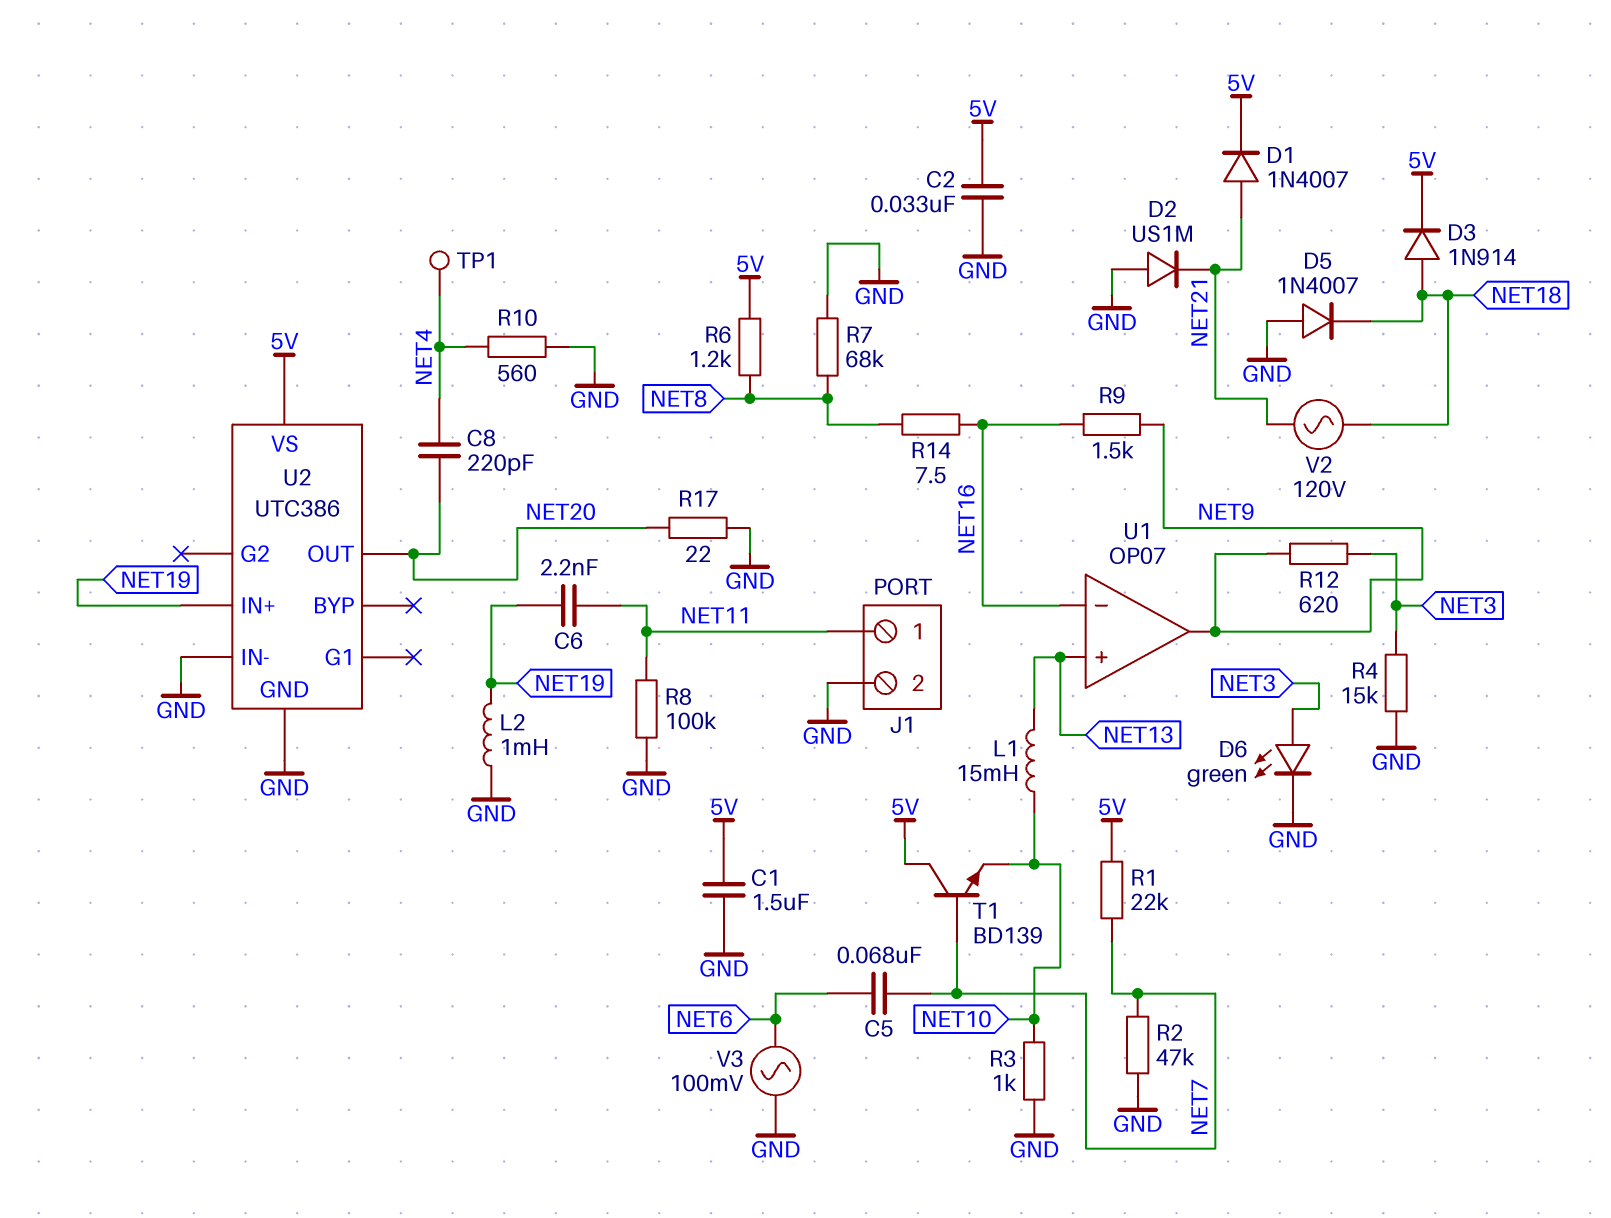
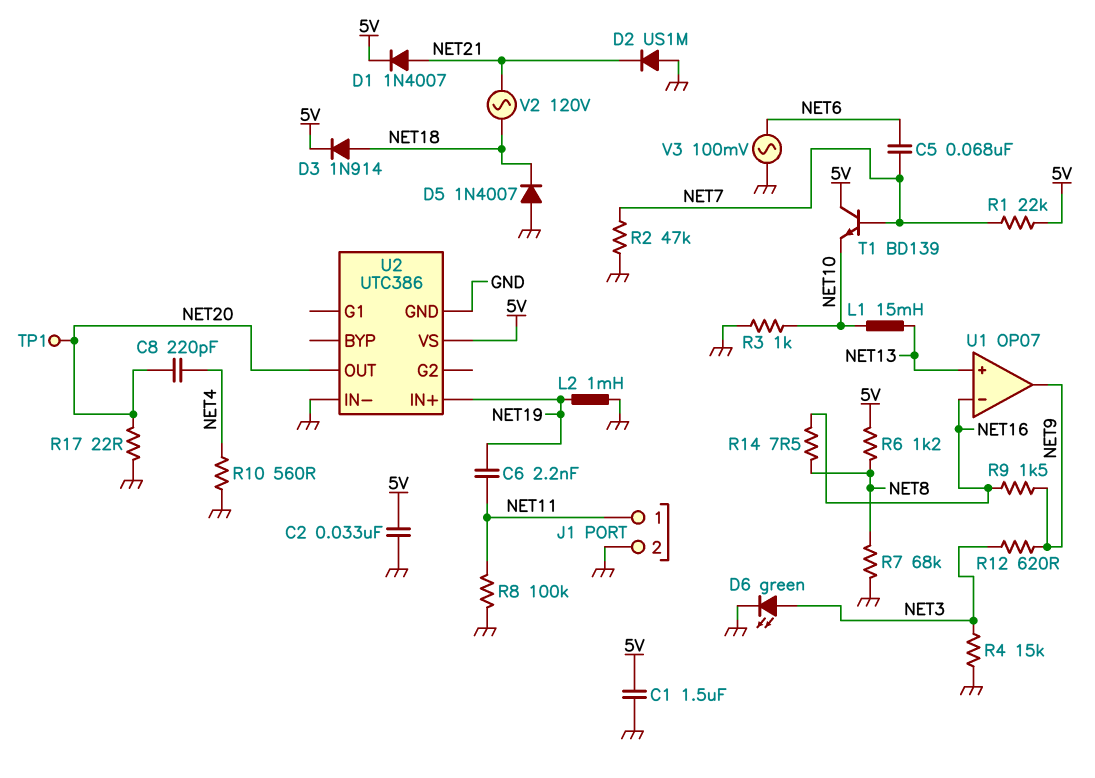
TP1: test point (NET4) -> test point (NET20)

